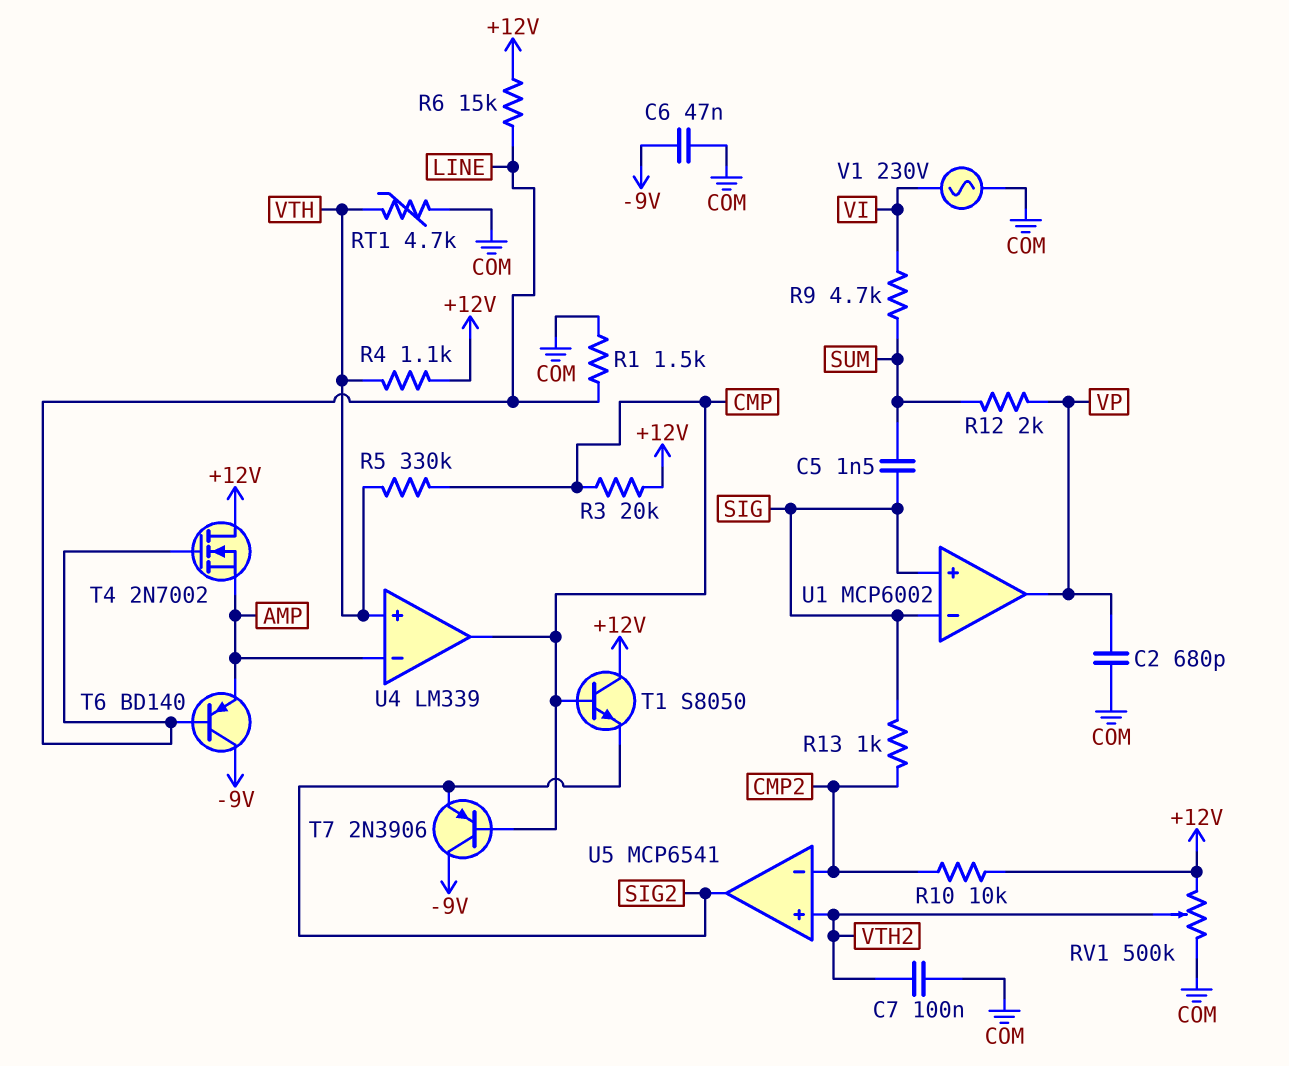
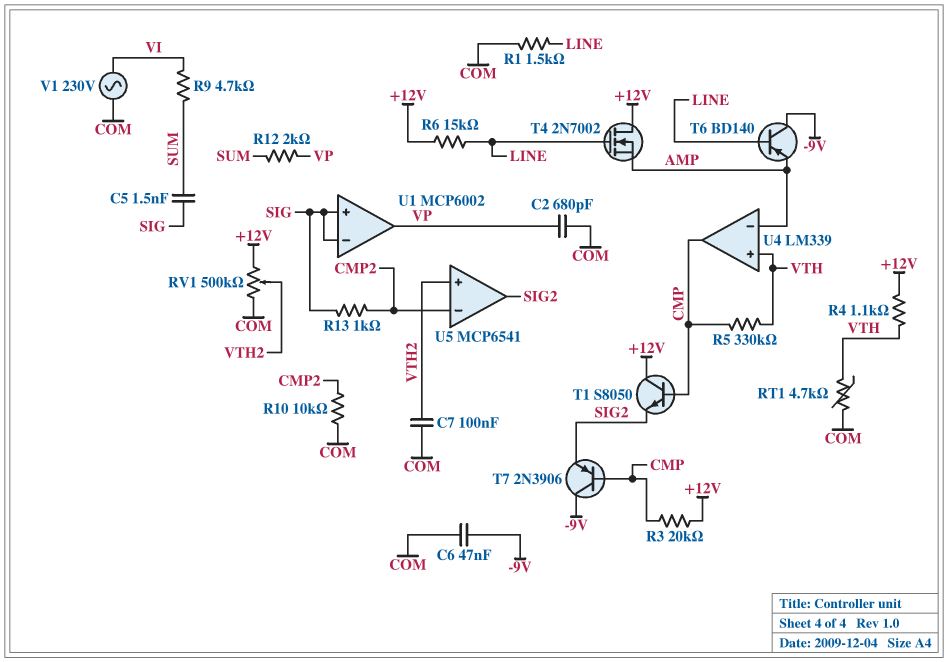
R10: 10k (+12V, CMP2) -> 10k (CMP2, COM)

